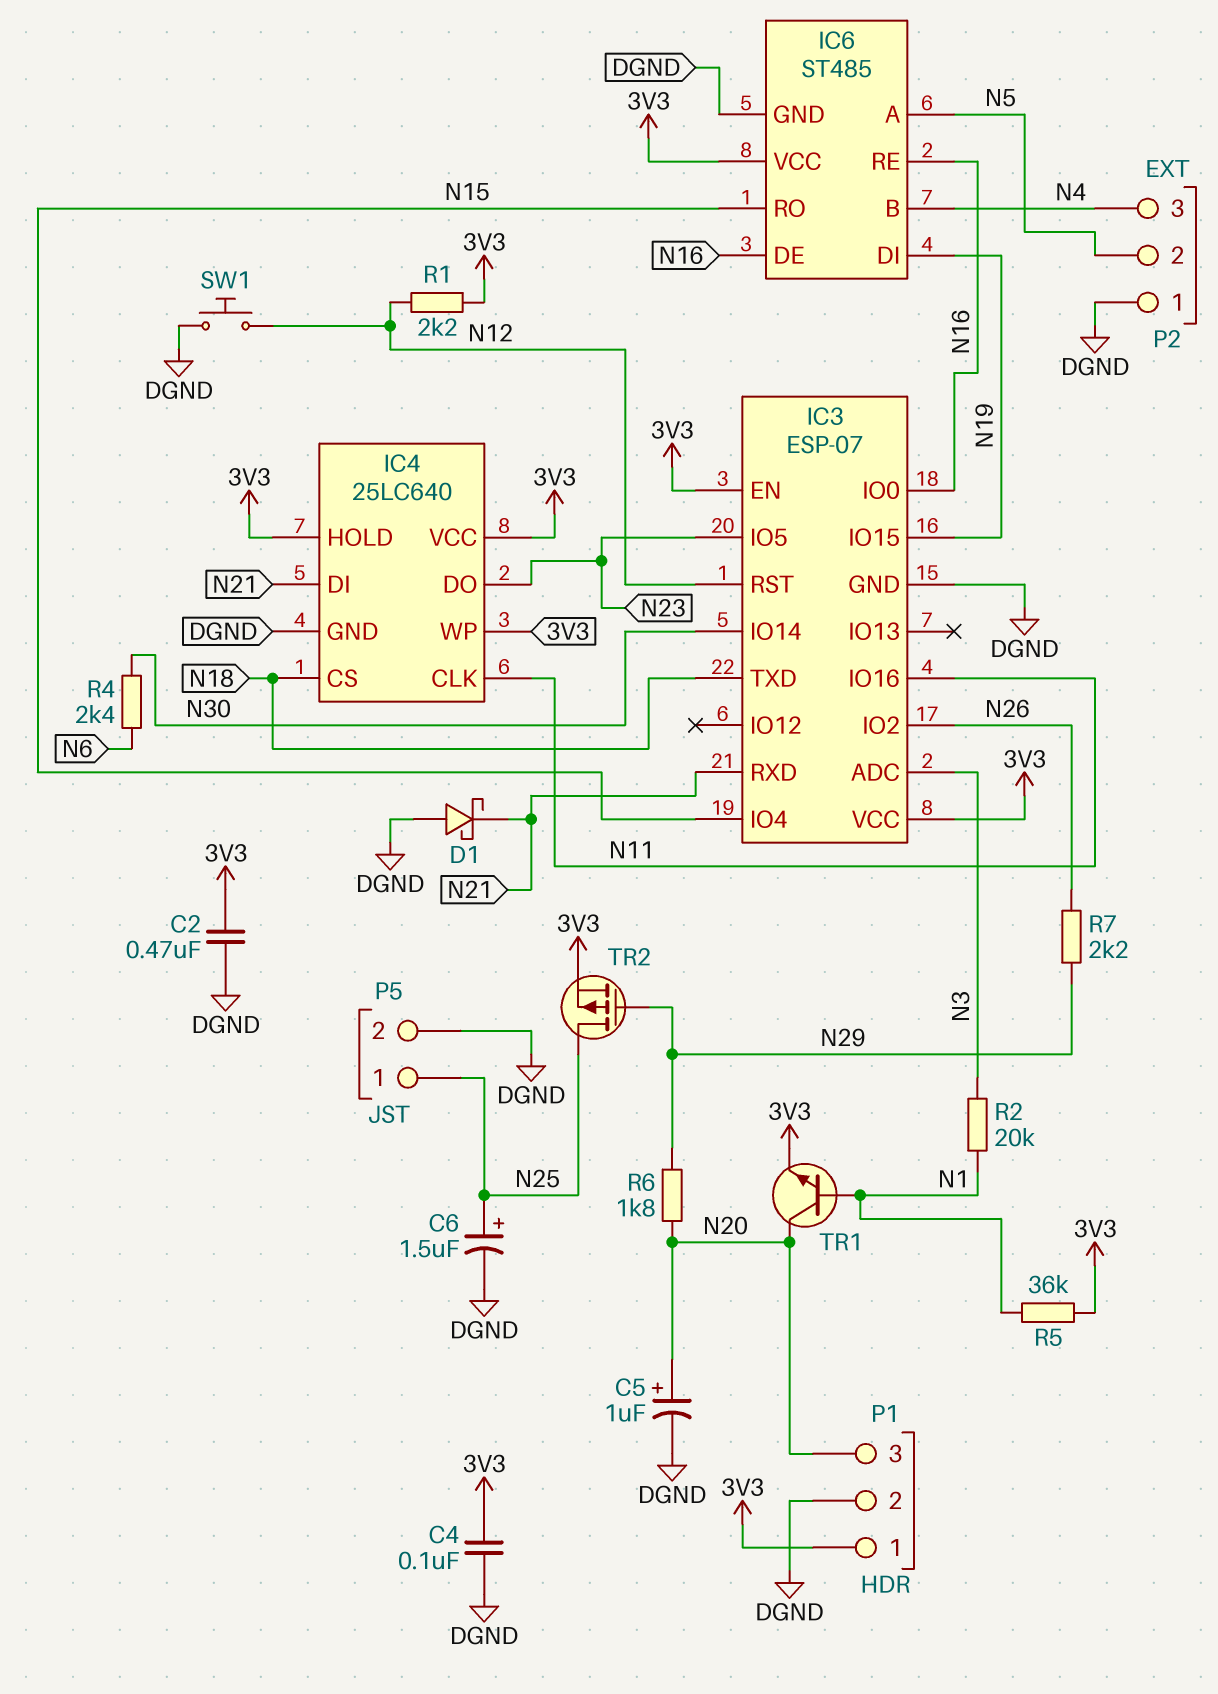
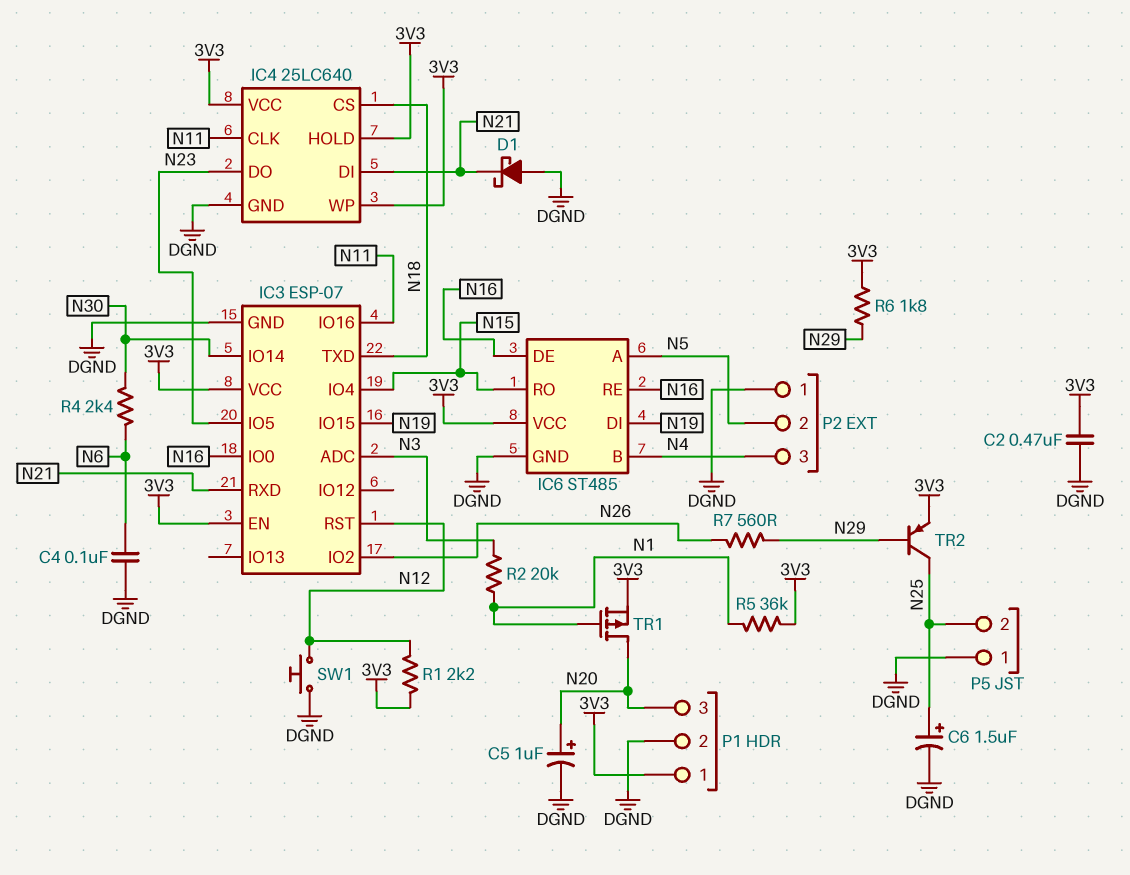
C4: 100nF (3V3, DGND) -> 100nF (DGND, N6)
P5 pin 1: N25 -> DGND
P5 pin 2: DGND -> N25
R6: 1.8k (N20, N29) -> 1.8k (3V3, N29)
R7: 2.2k (N26, N29) -> 560 (N26, N29)
TR1: NPN (B N1, C N20, E 3V3) -> PMOS (G N1, D N20, S 3V3)
TR2: PMOS (G N29, D N25, S 3V3) -> PNP (B N29, C N25, E 3V3)

